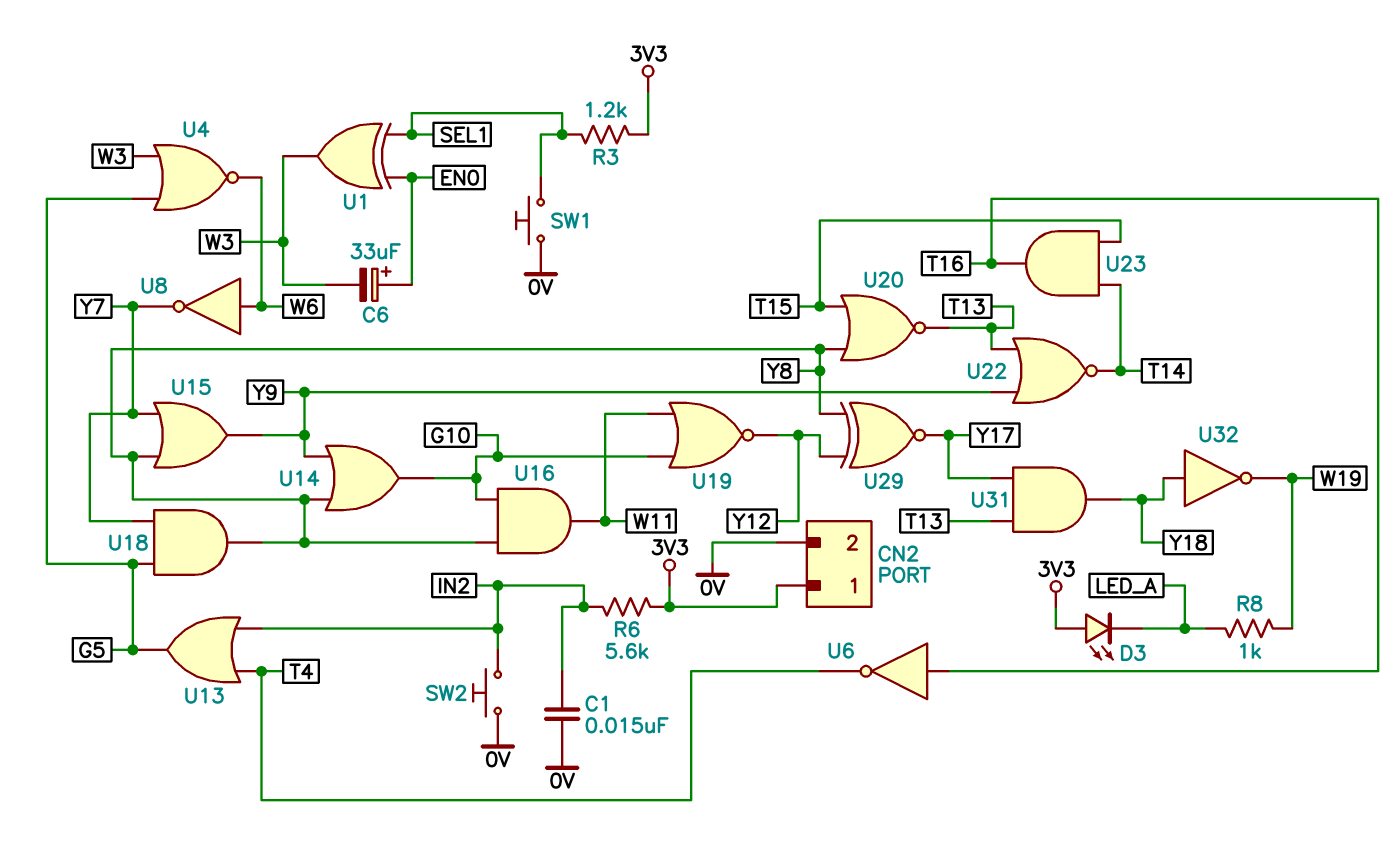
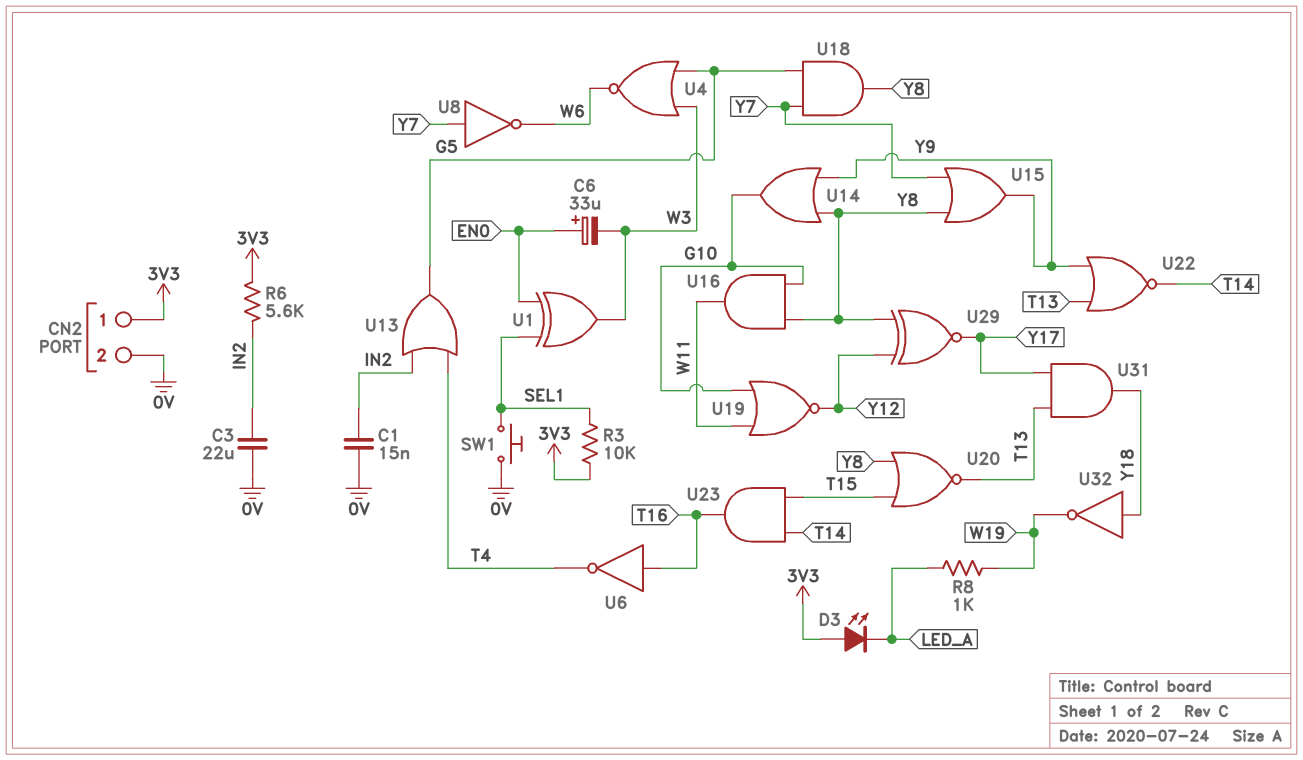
C3: none -> 22uF (0V, IN2)
R3: 1.2k (3V3, SEL1) -> 10k (3V3, SEL1)
SW2: button (0V, IN2) -> none
U8: NOT (in W6, out Y7) -> NOT (in Y7, out W6)

